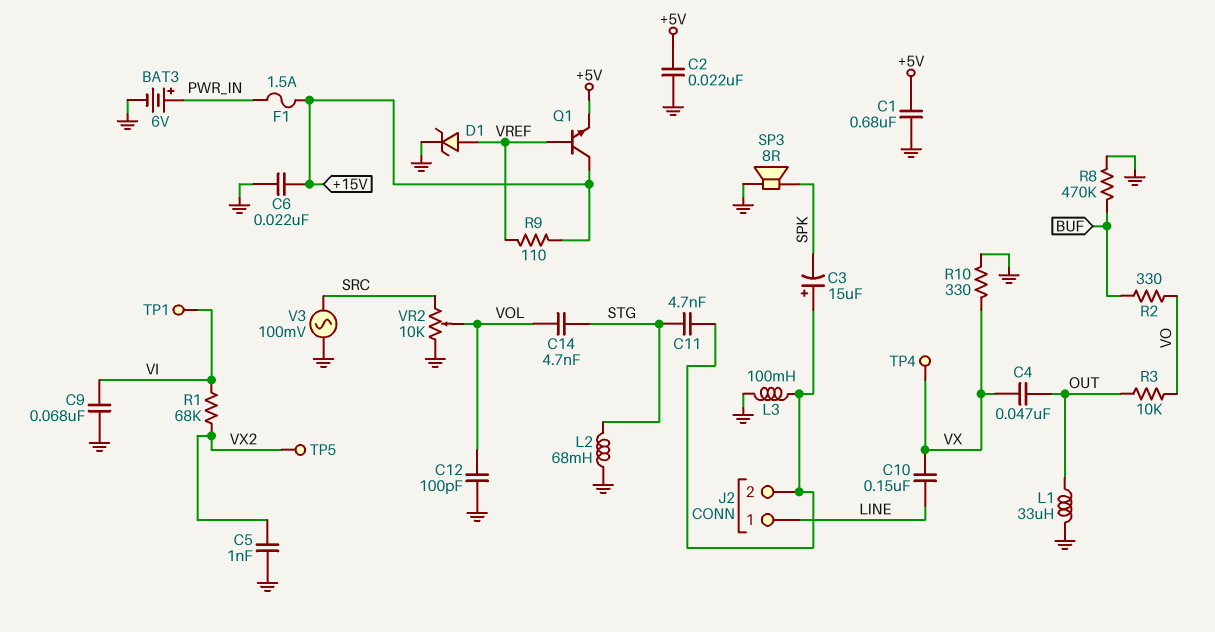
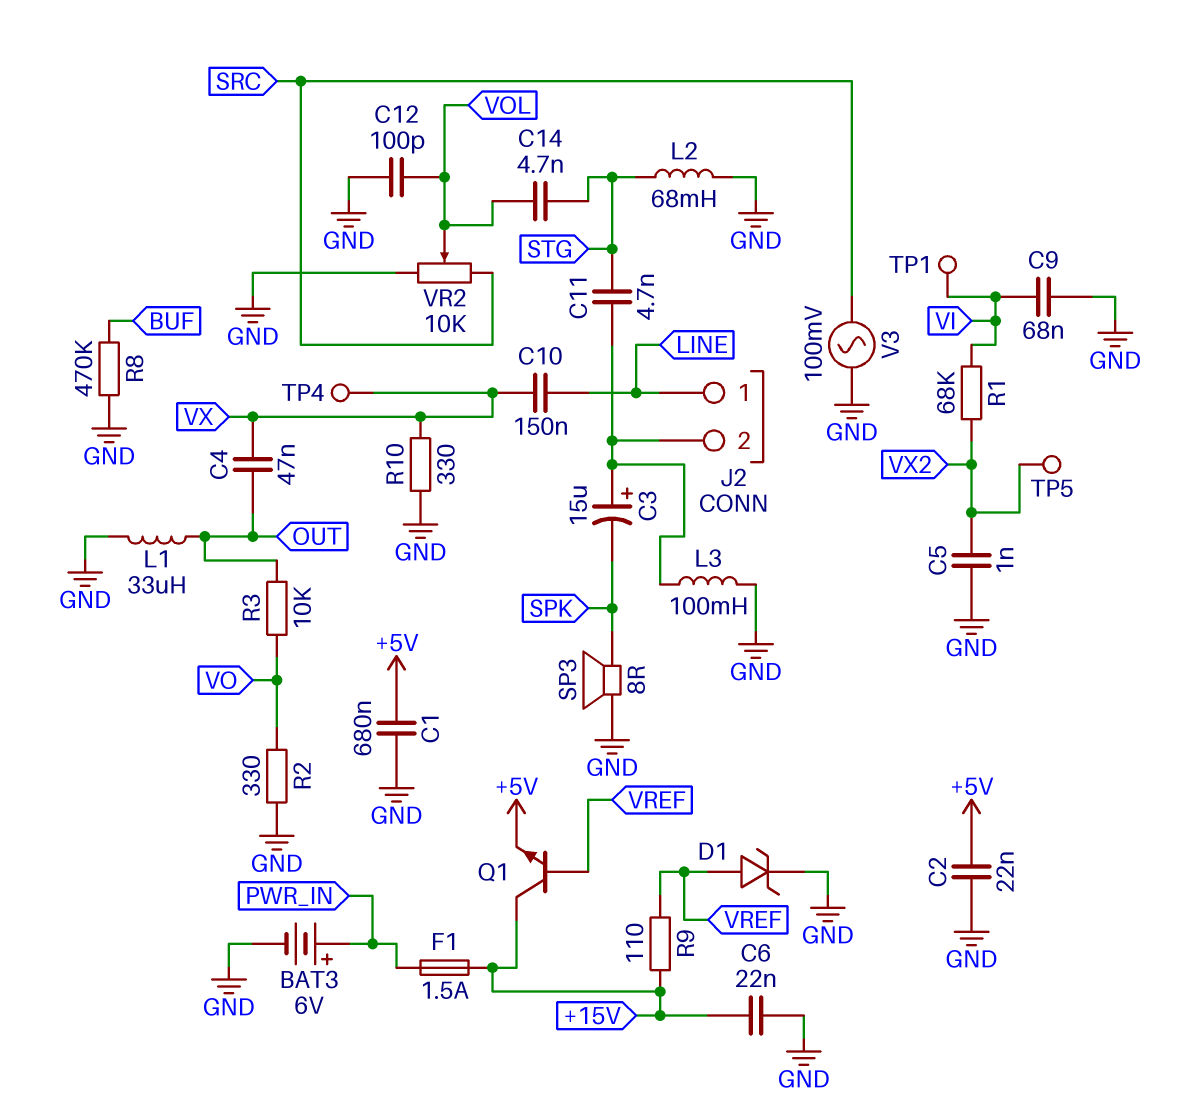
R2: 330 (BUF, VO) -> 330 (GND, VO)

